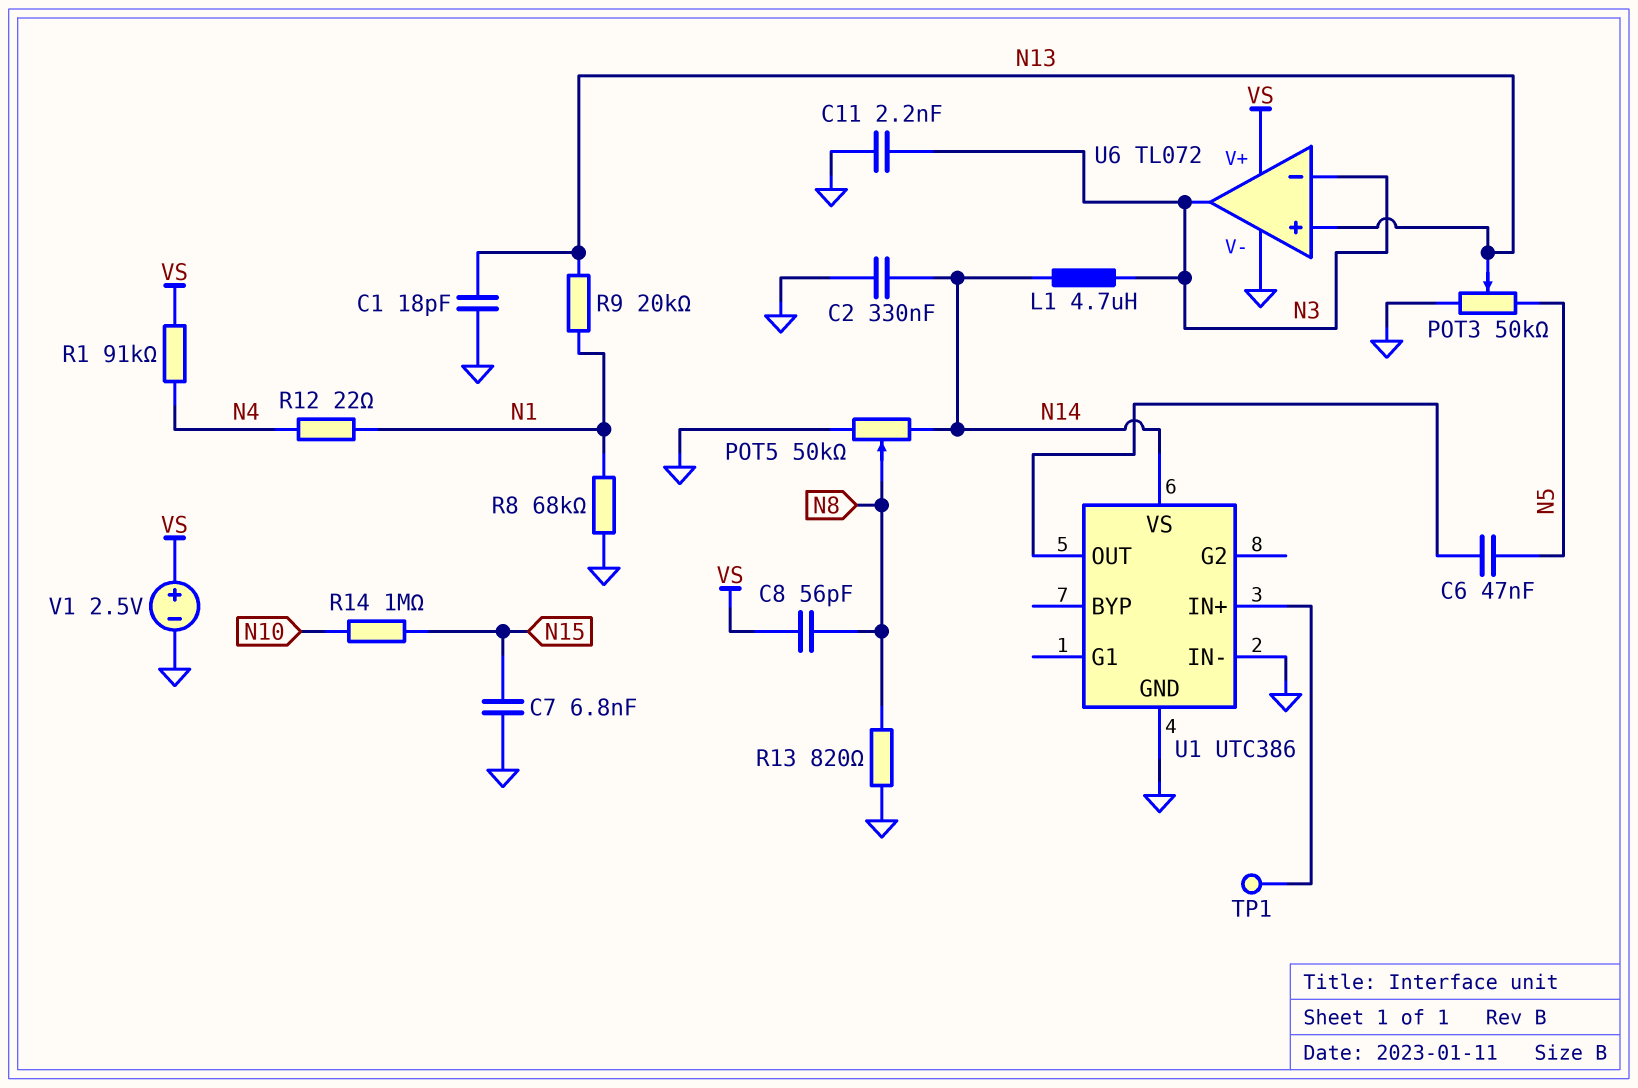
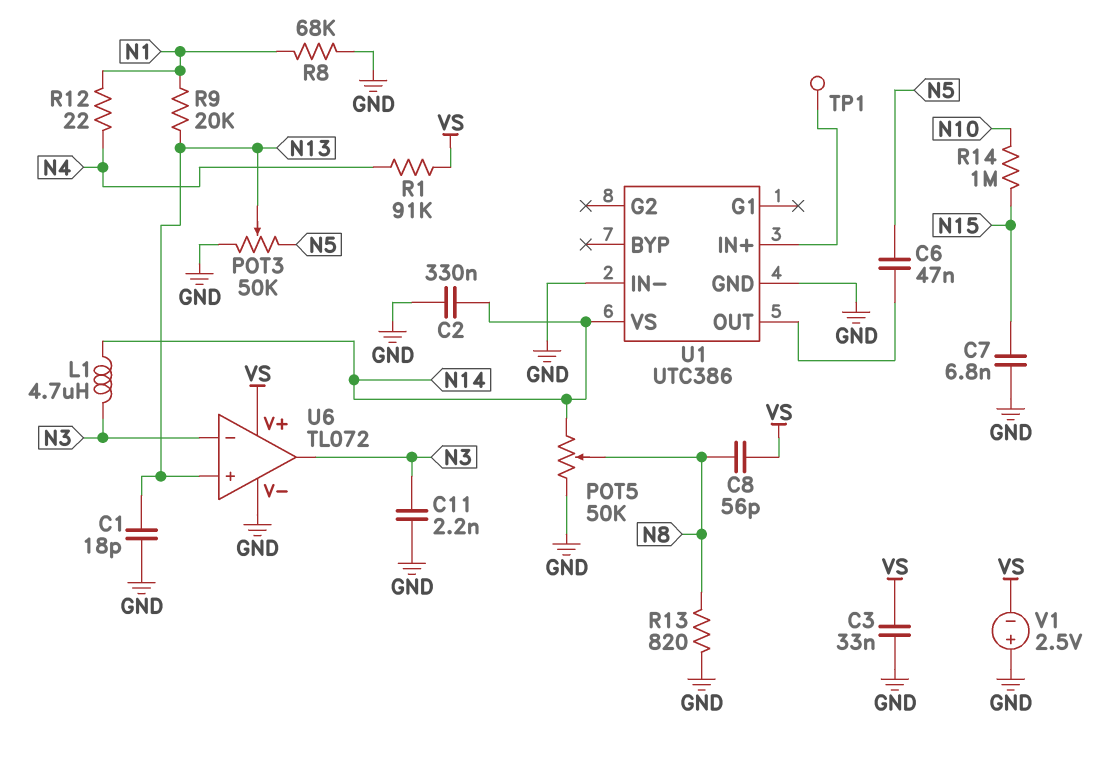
C3: none -> 33nF (GND, VS)
V1: 2.5V (plus VS, minus GND) -> 2.5V (plus GND, minus VS)

